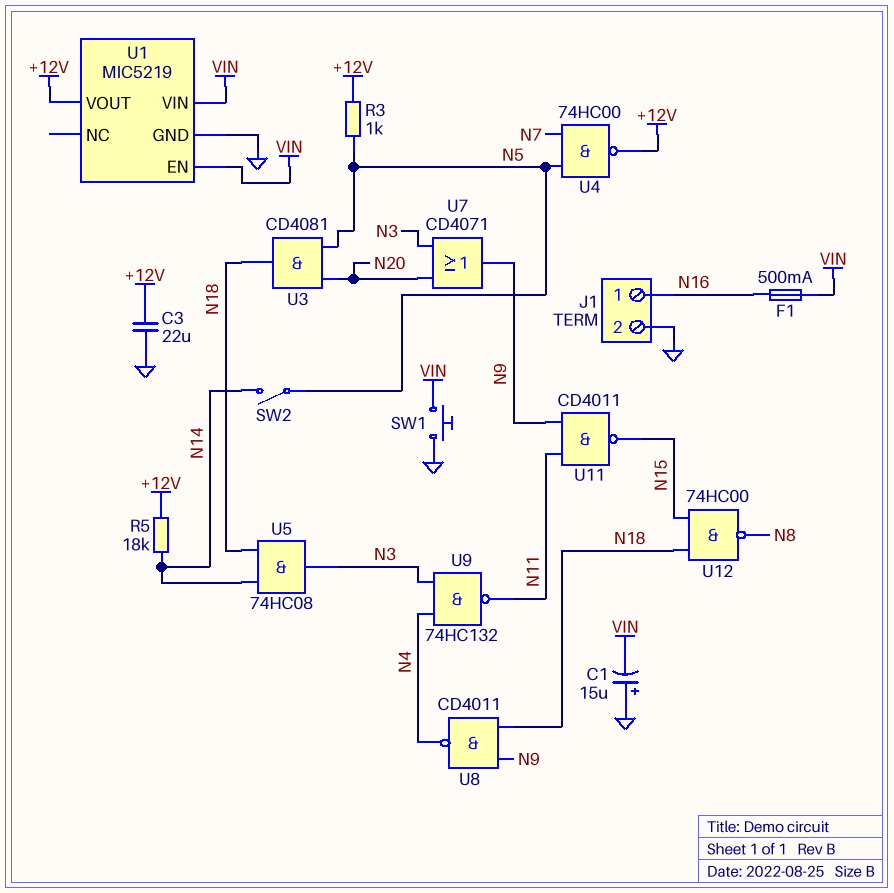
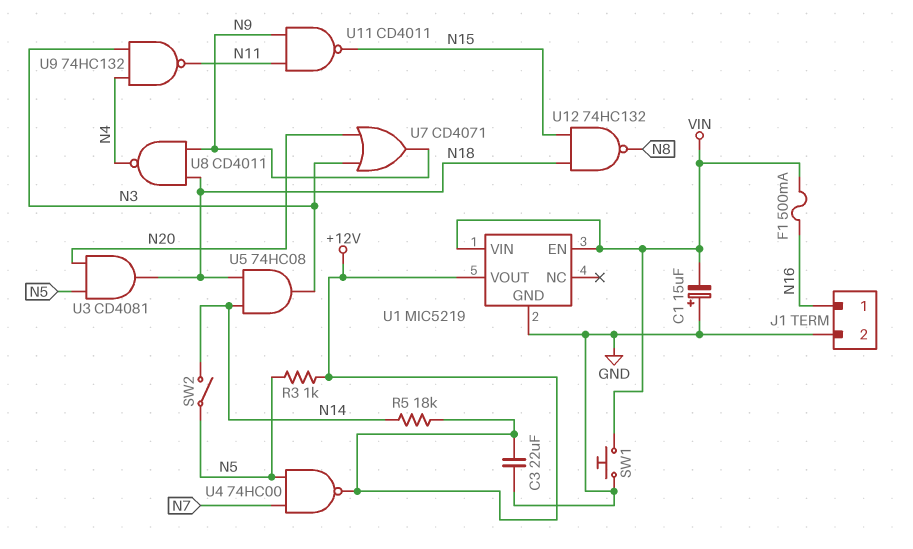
U12: NAND 74HC00 (in N15, in N18, out N8) -> NAND 74HC132 (in N15, in N18, out N8)

